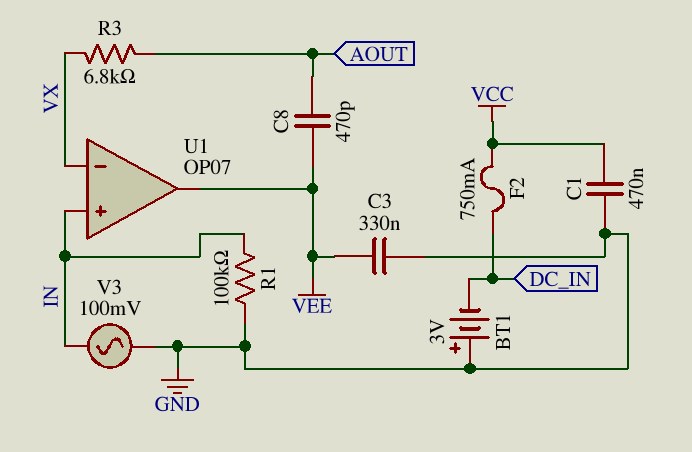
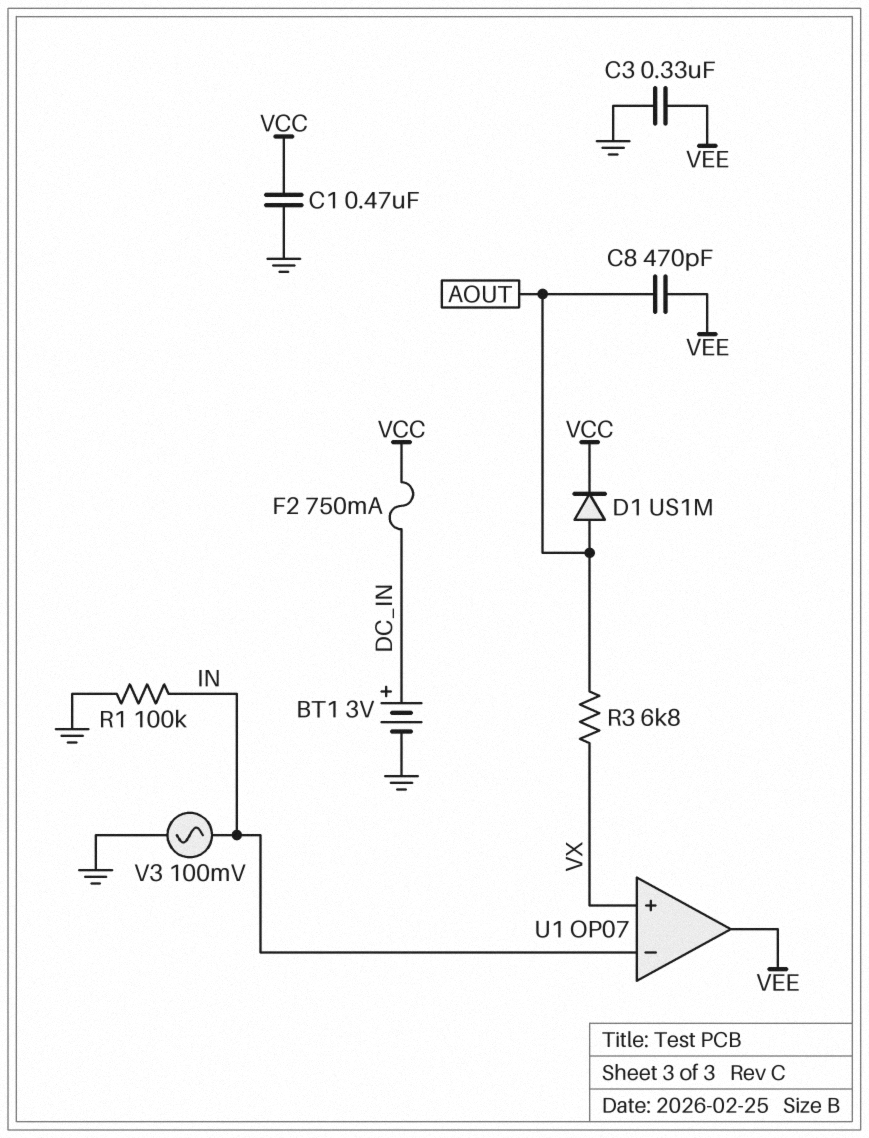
BT1: 3V (plus GND, minus DC_IN) -> 3V (plus DC_IN, minus GND)
D1: none -> diode US1M (A AOUT, K VCC)
U1 pin in+: IN -> VX
U1 pin in-: VX -> IN

